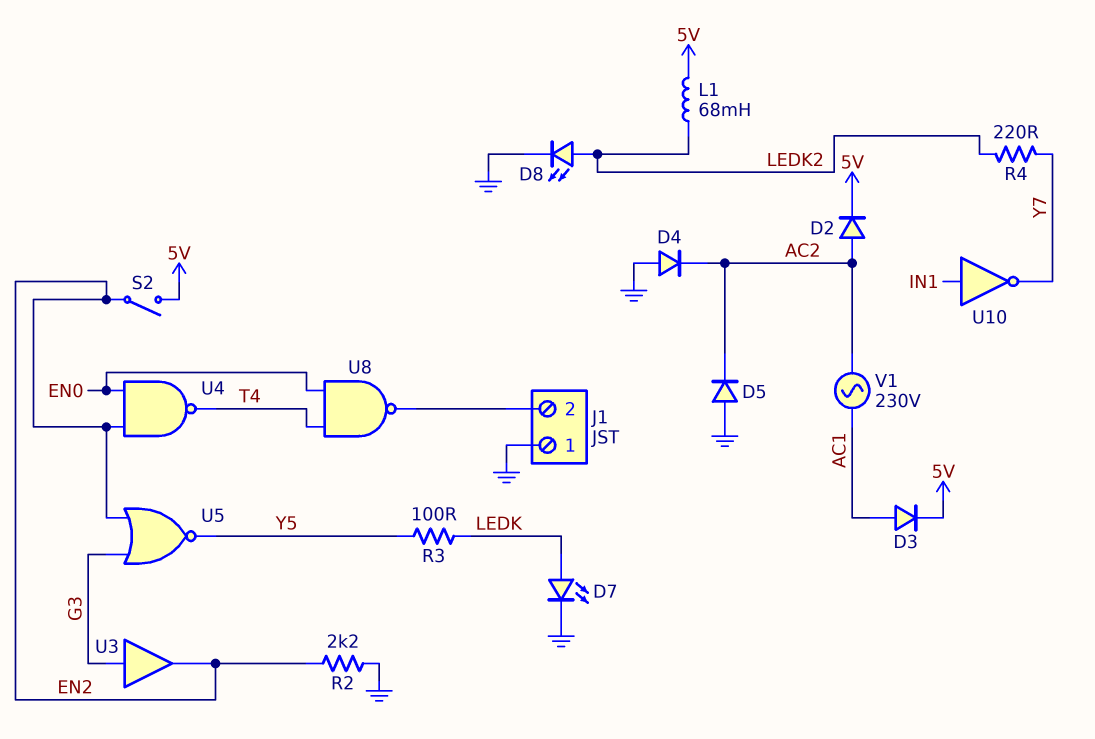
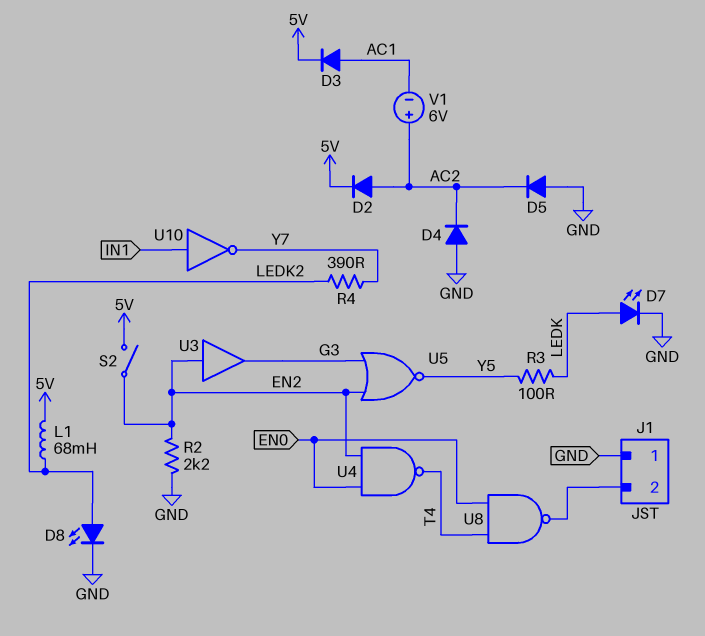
R4: 220 (LEDK2, Y7) -> 390 (LEDK2, Y7)
U3: buffer (in G3, out EN2) -> buffer (in EN2, out G3)
V1: AC 230V (AC1, AC2) -> 6V (plus AC2, minus AC1)

